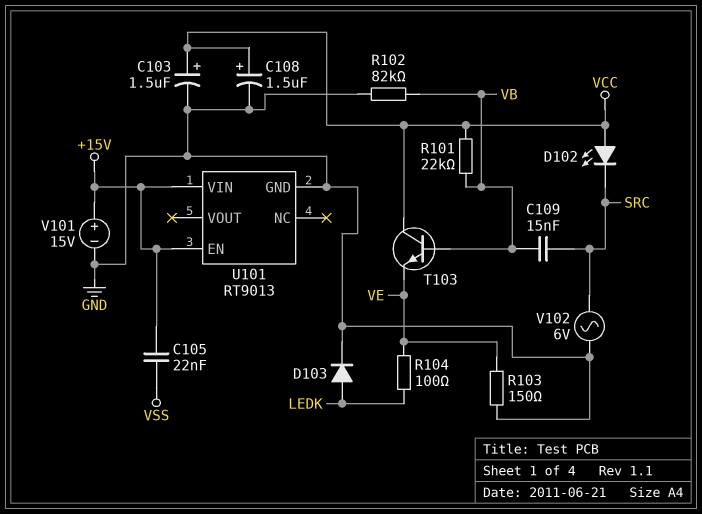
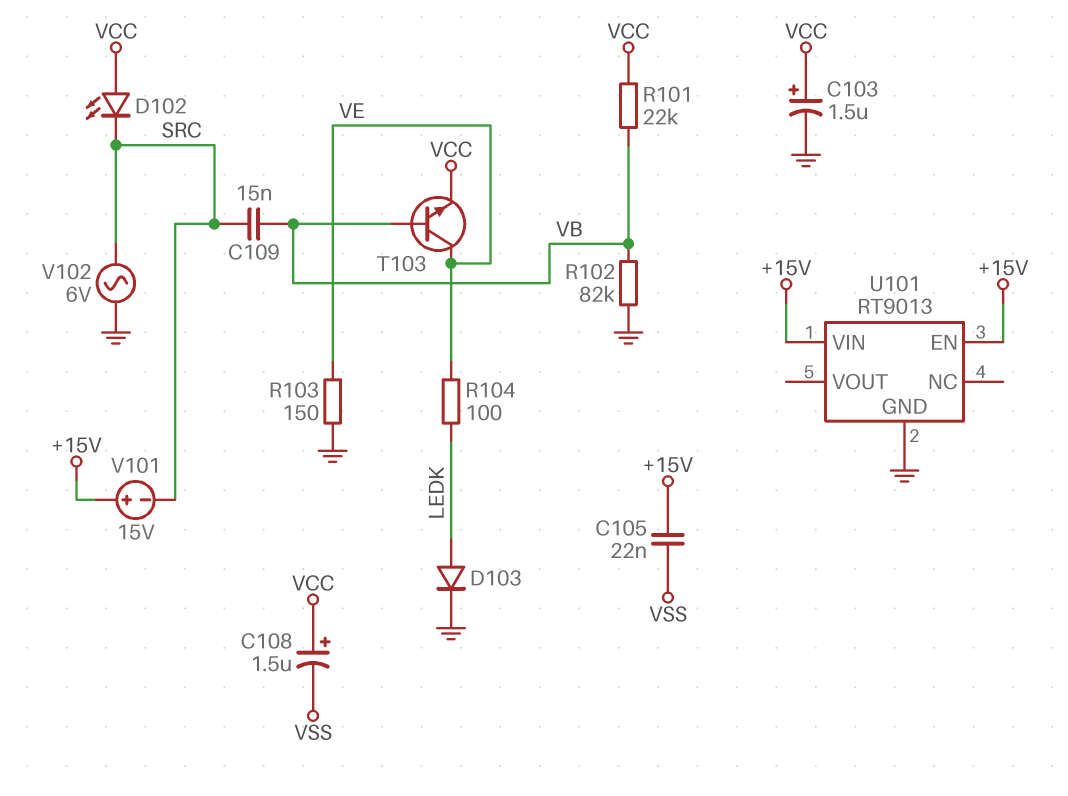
C108: 1.5uF (plus VCC, minus GND) -> 1.5uF (plus VCC, minus VSS)
T103: NPN (B VB, C VCC, E VE) -> NPN (B VB, C VE, E VCC)
V101: 15V (plus +15V, minus GND) -> 15V (plus +15V, minus SRC)

